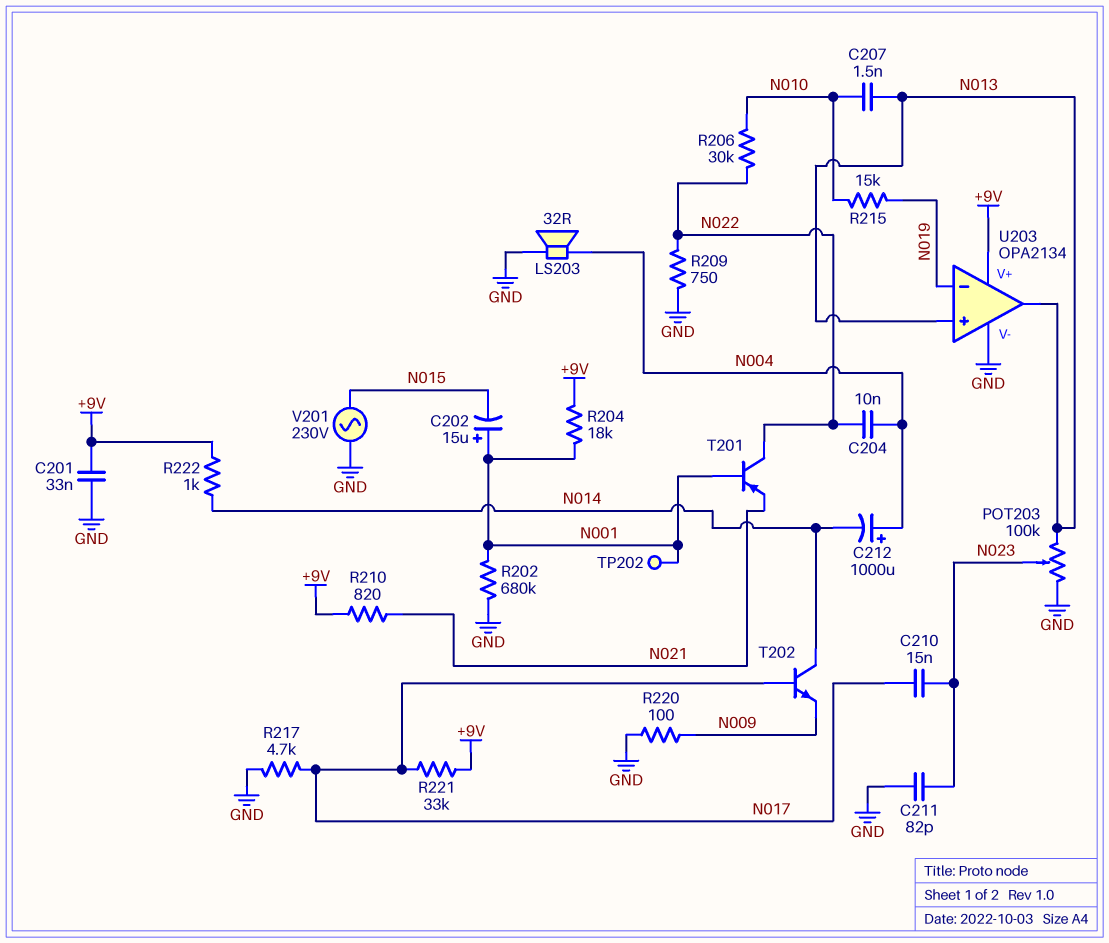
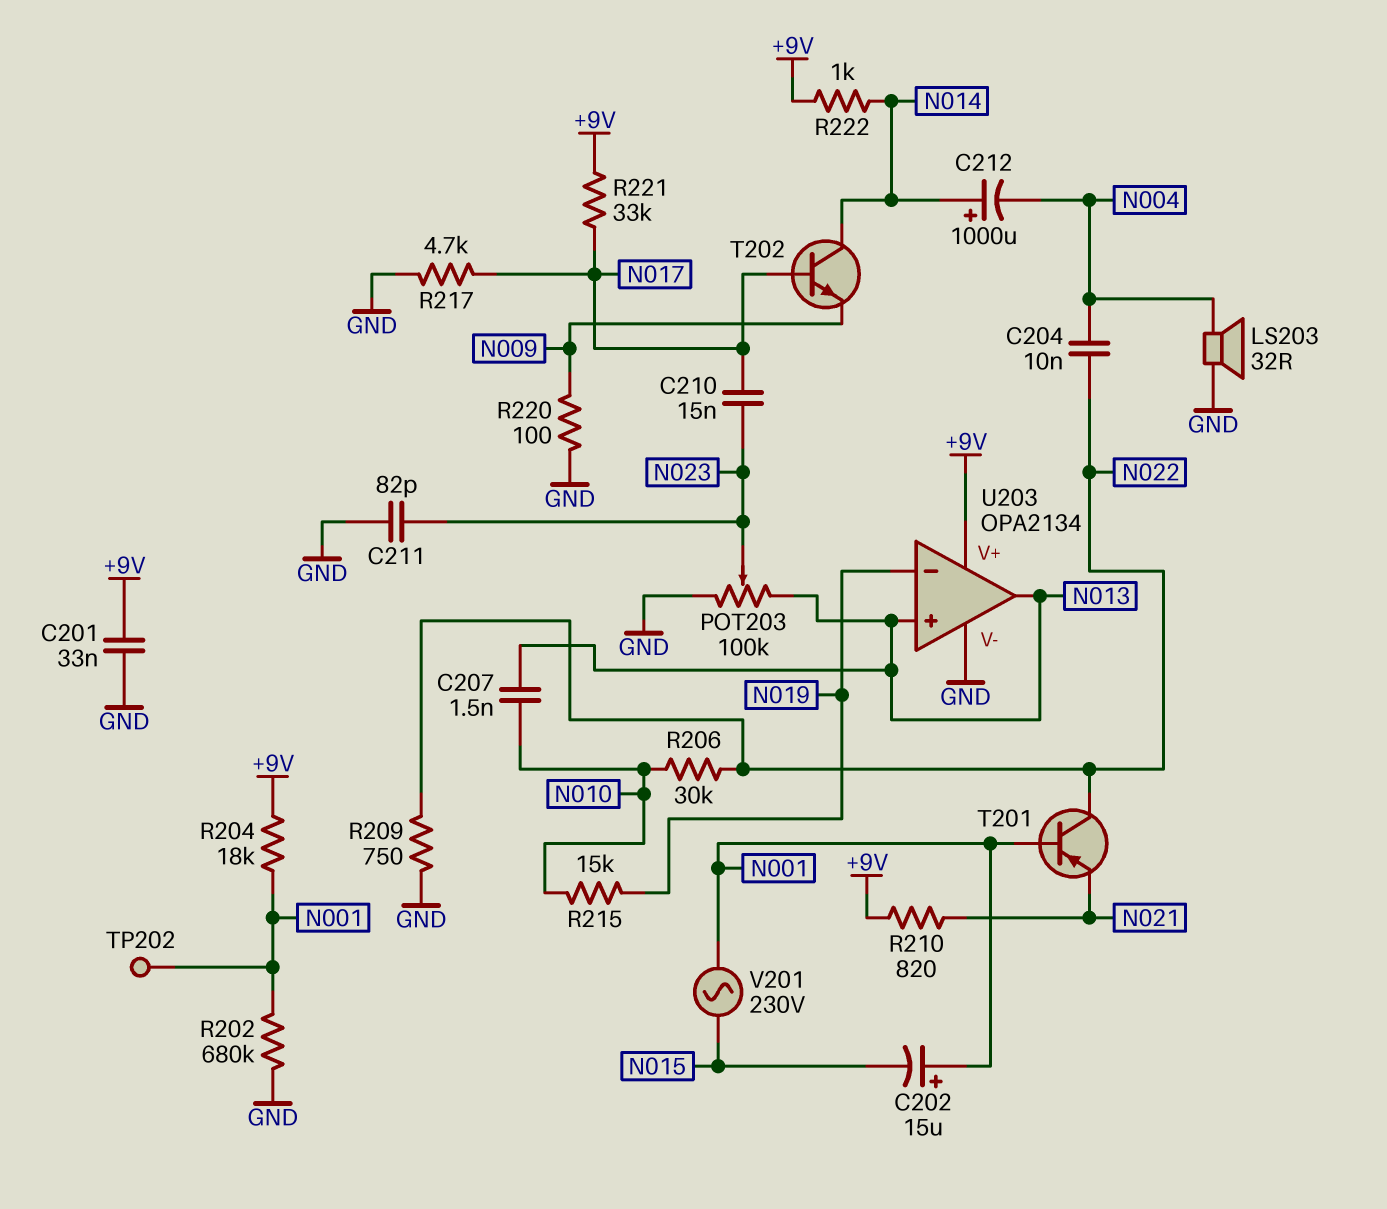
C212: 1000uF (plus N004, minus N014) -> 1000uF (plus N014, minus N004)
V201: AC 230V (GND, N015) -> AC 230V (N001, N015)

